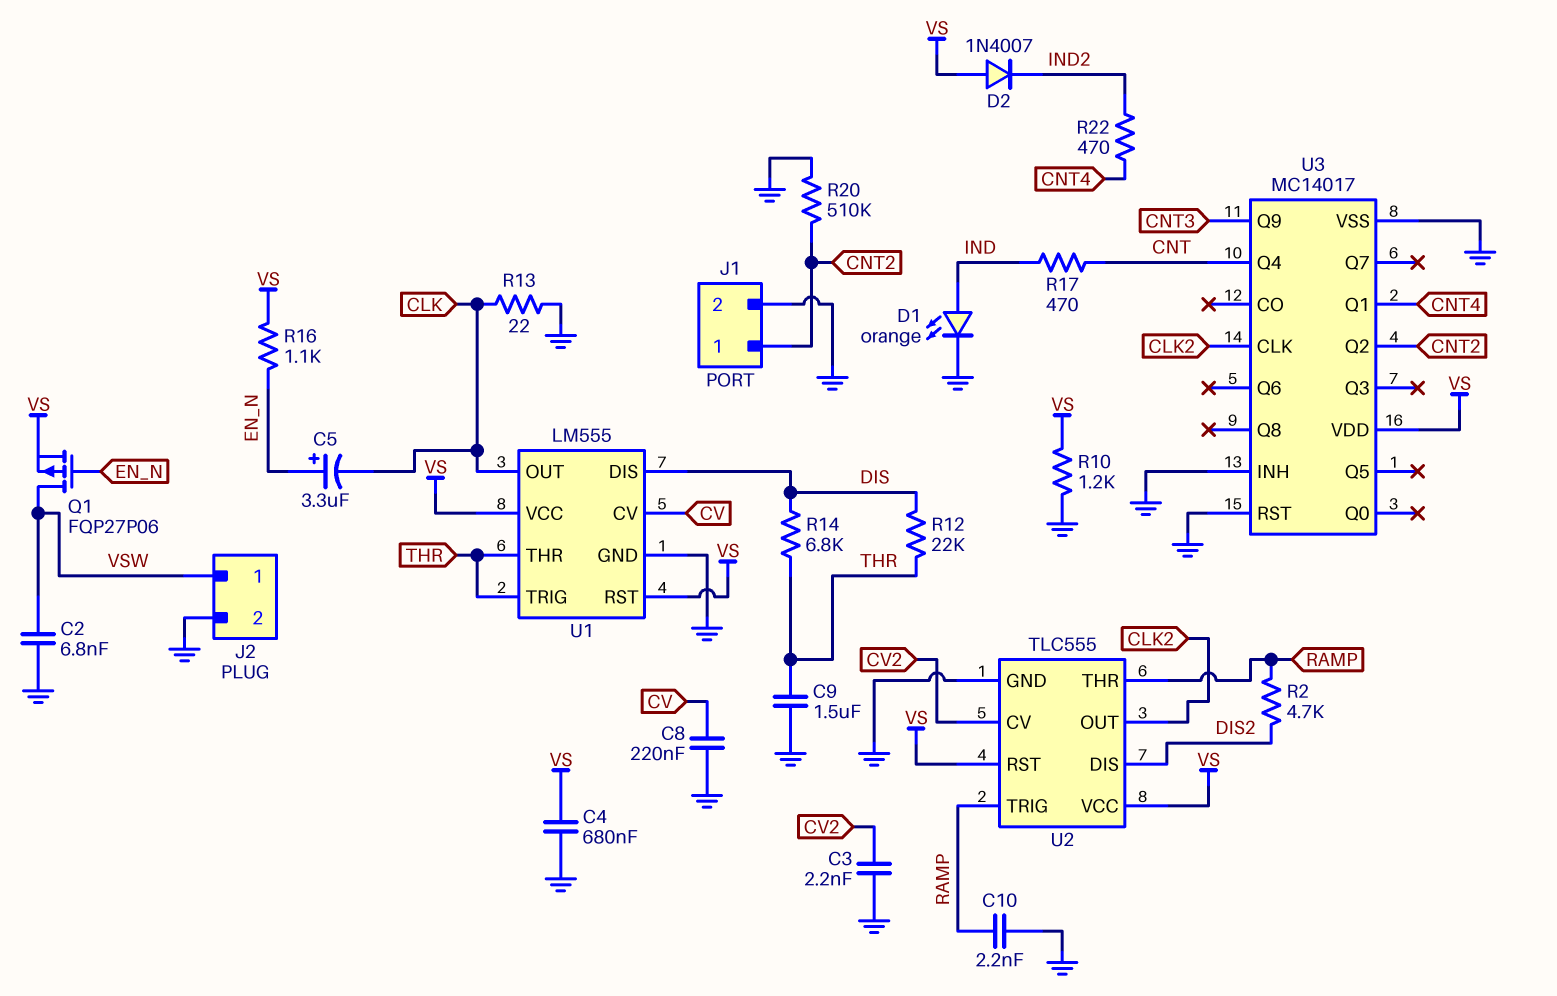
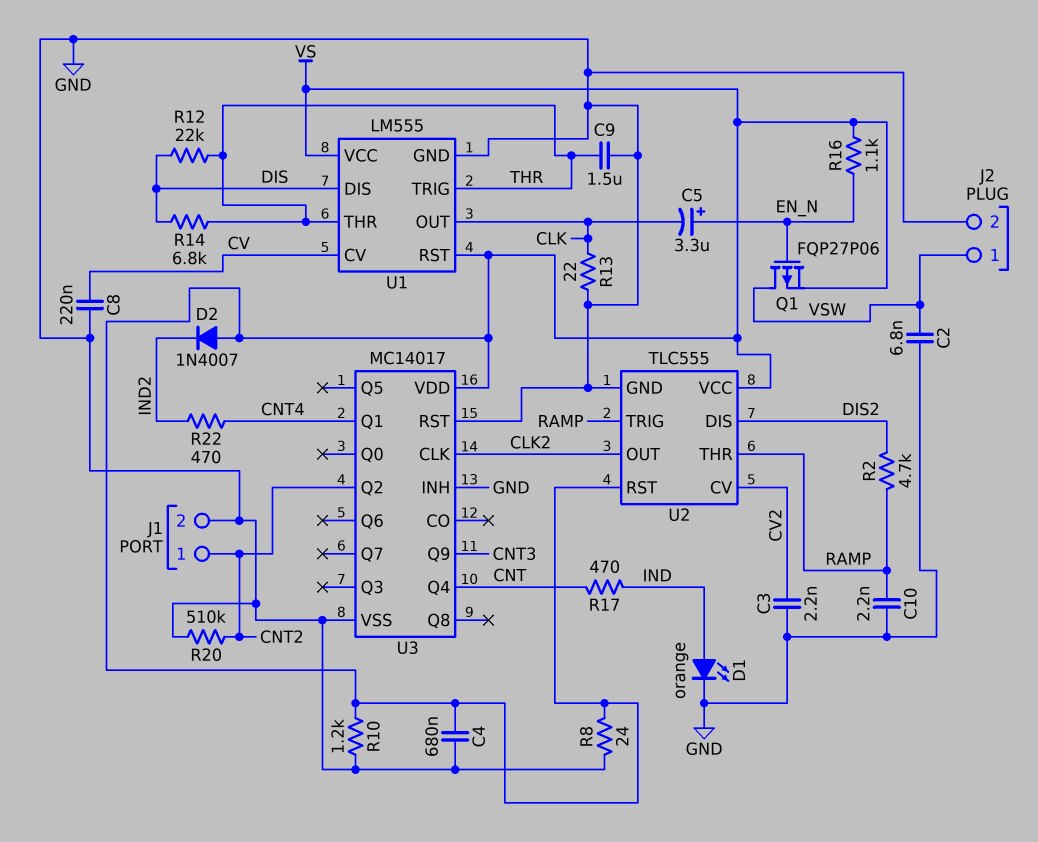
R8: none -> 24 (GND, VS)

